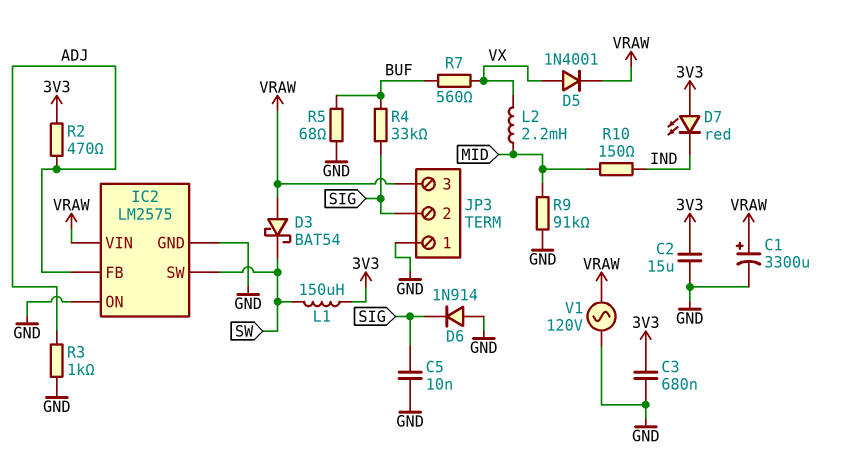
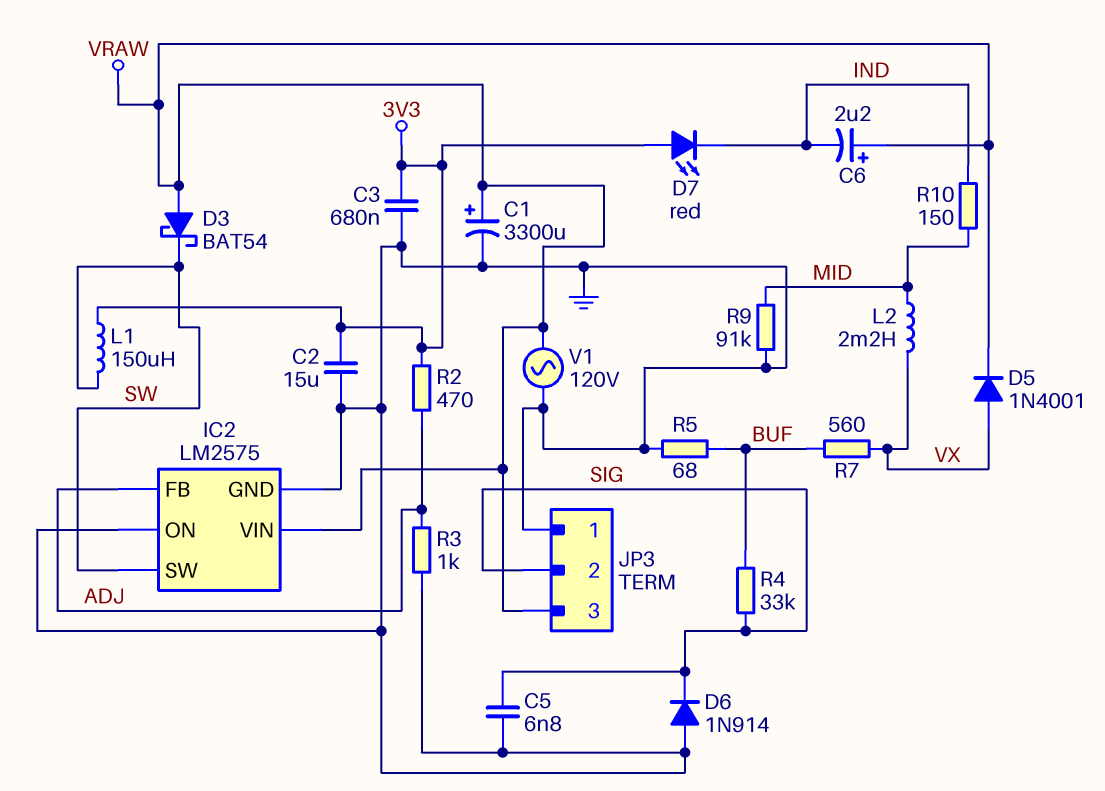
C5: 10nF (GND, SIG) -> 6.8nF (GND, SIG)
C6: none -> 2.2uF (plus VRAW, minus IND)

